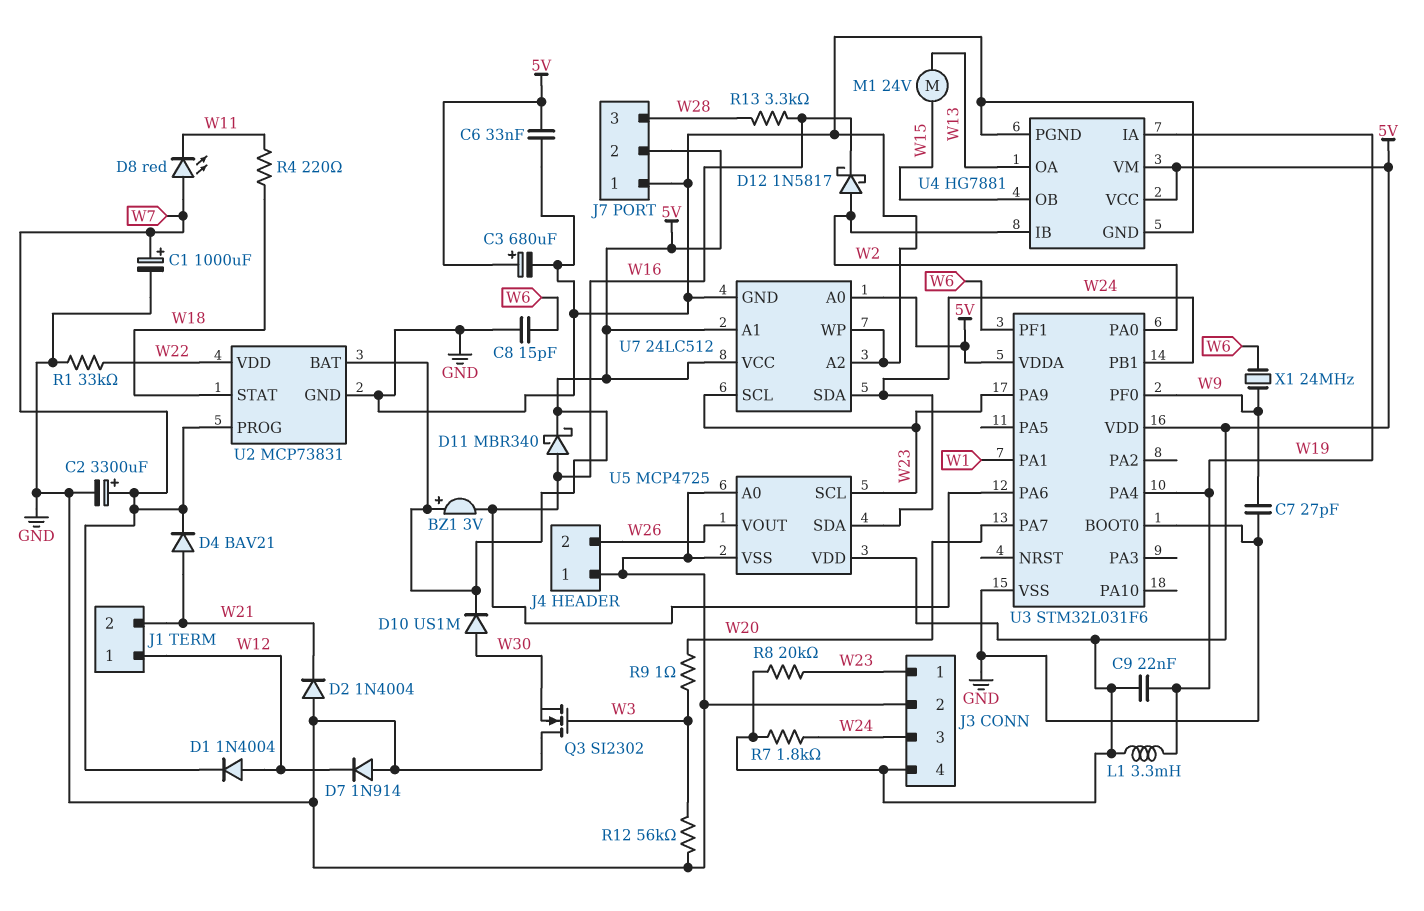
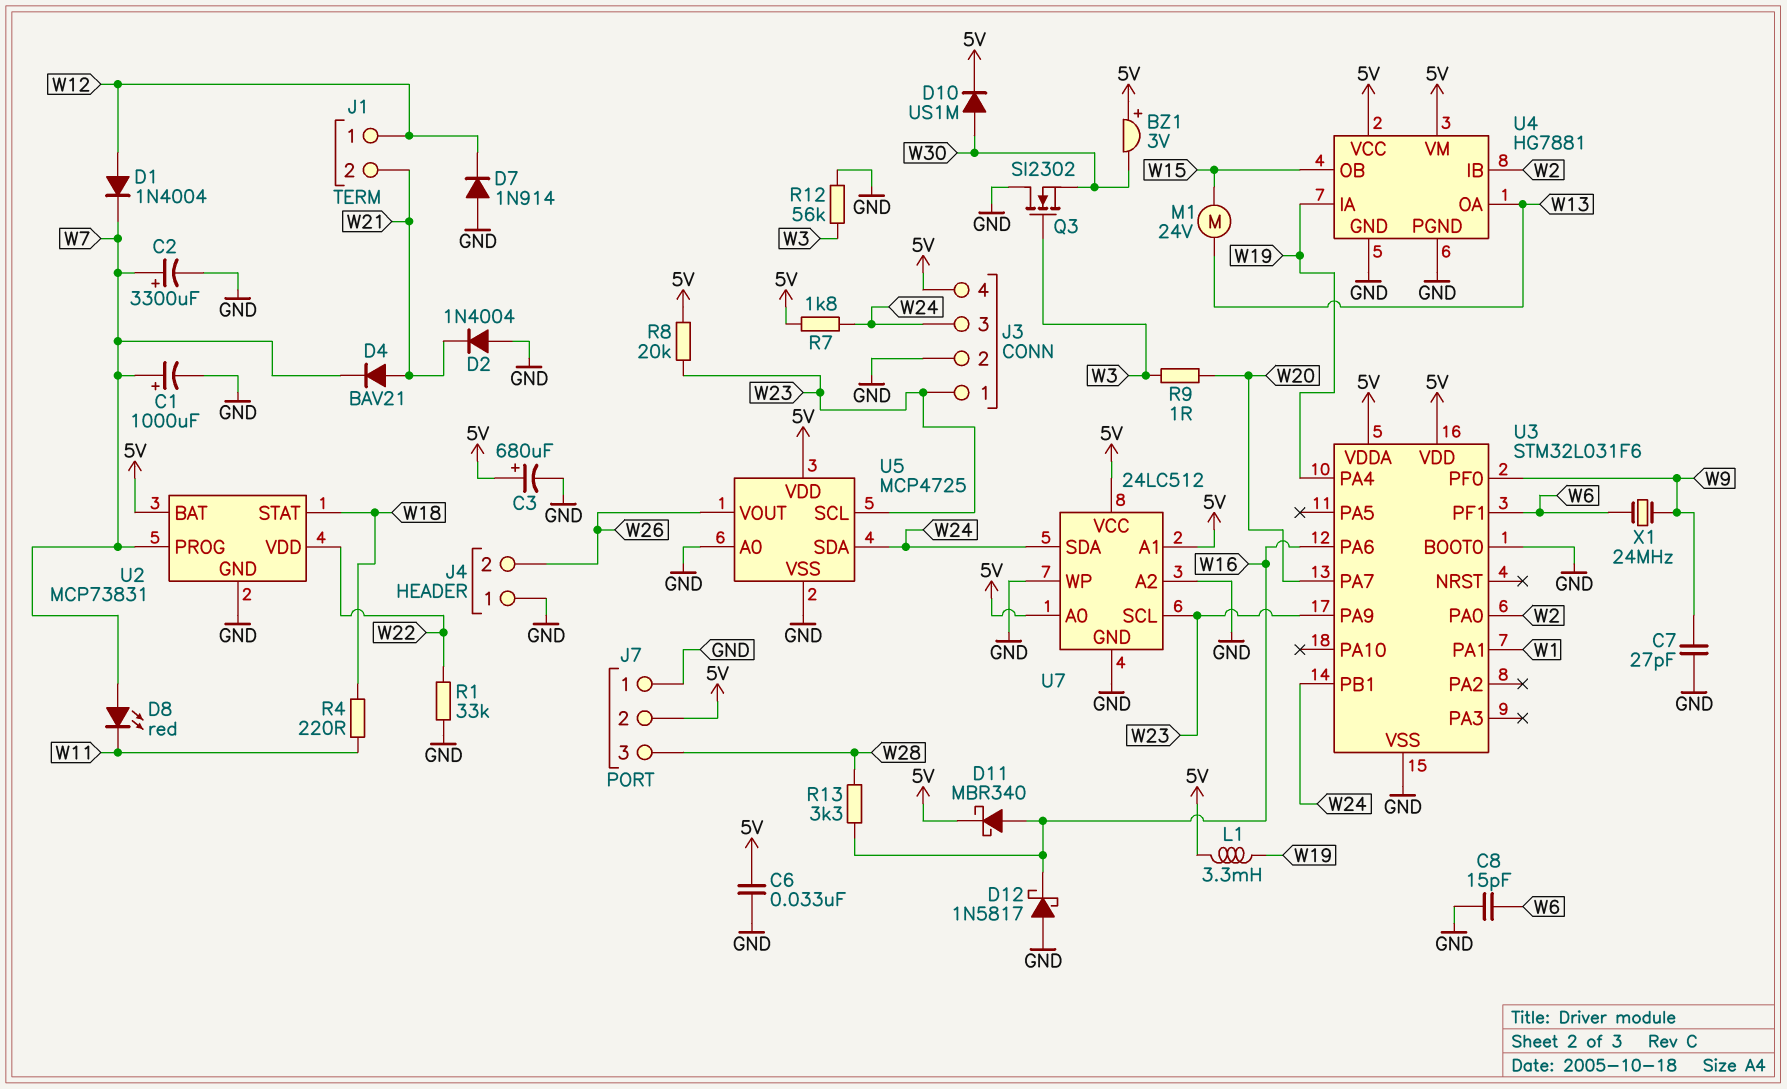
BZ1: buzzer 3V (plus 5V, minus W16) -> buzzer 3V (plus 5V, minus W30)
C9: 22nF (5V, W19) -> none
D12: schottky 1N5817 (A W2, K W16) -> schottky 1N5817 (A GND, K W16)

